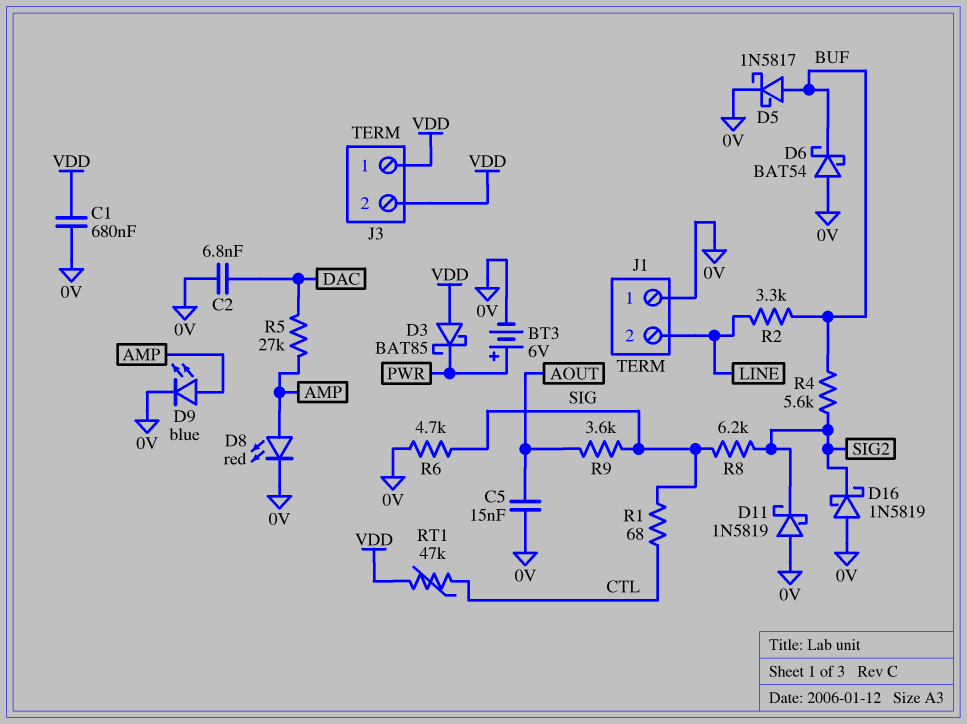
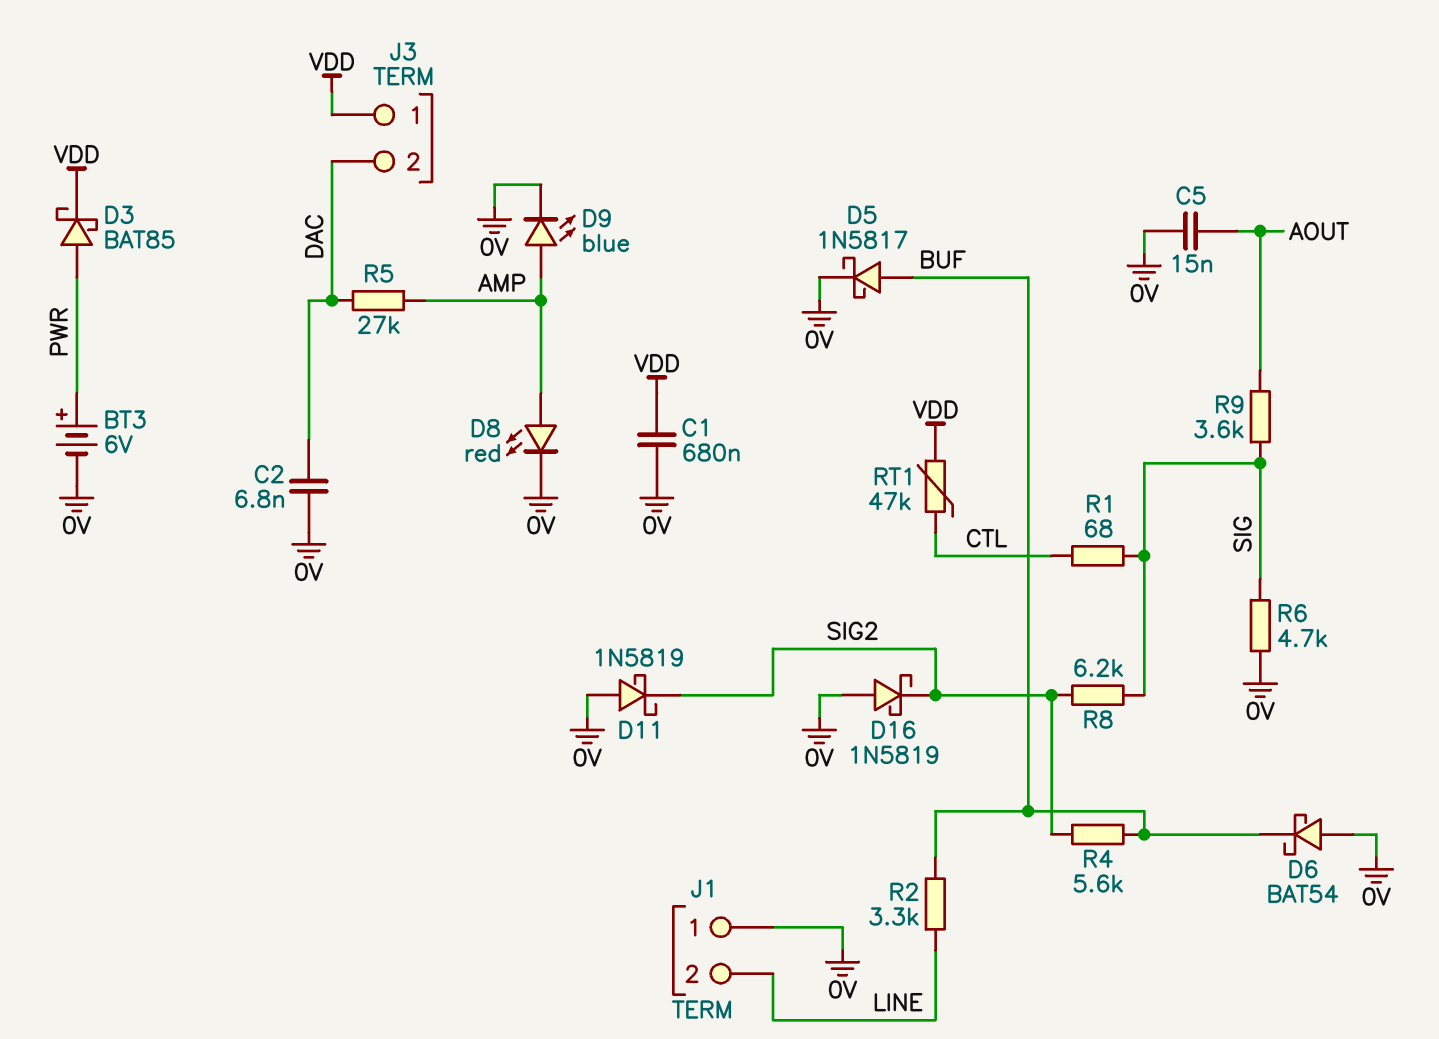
D3: schottky BAT85 (A VDD, K PWR) -> schottky BAT85 (A PWR, K VDD)
J3 pin 2: VDD -> DAC

